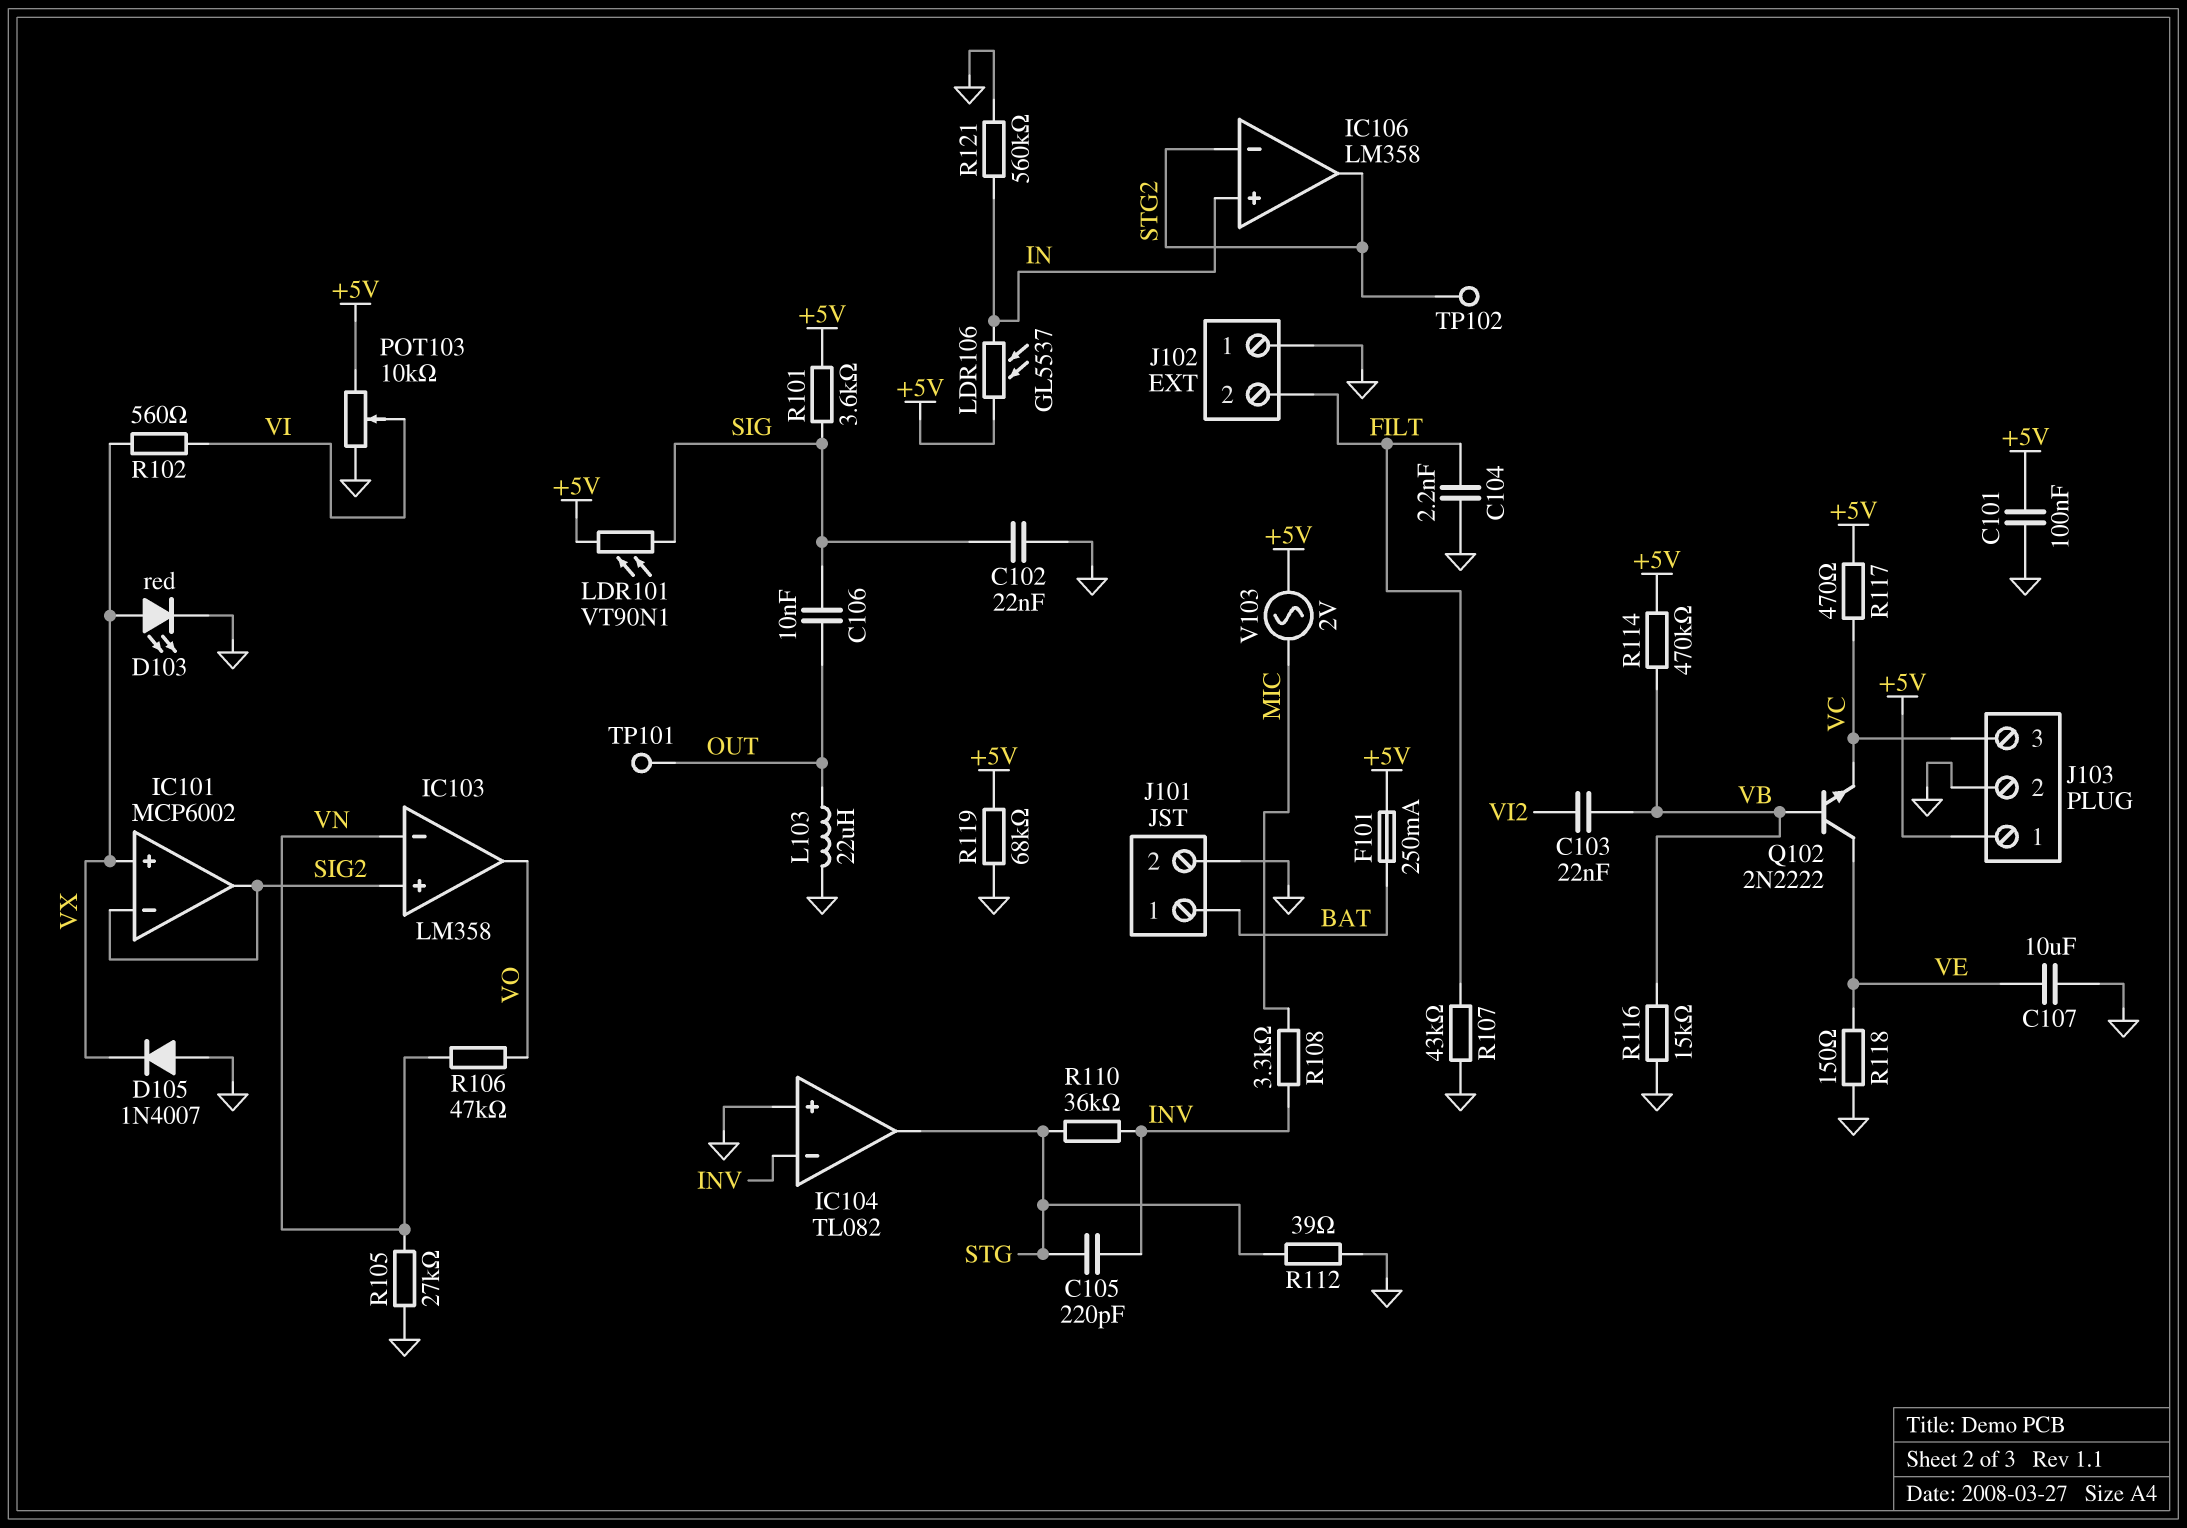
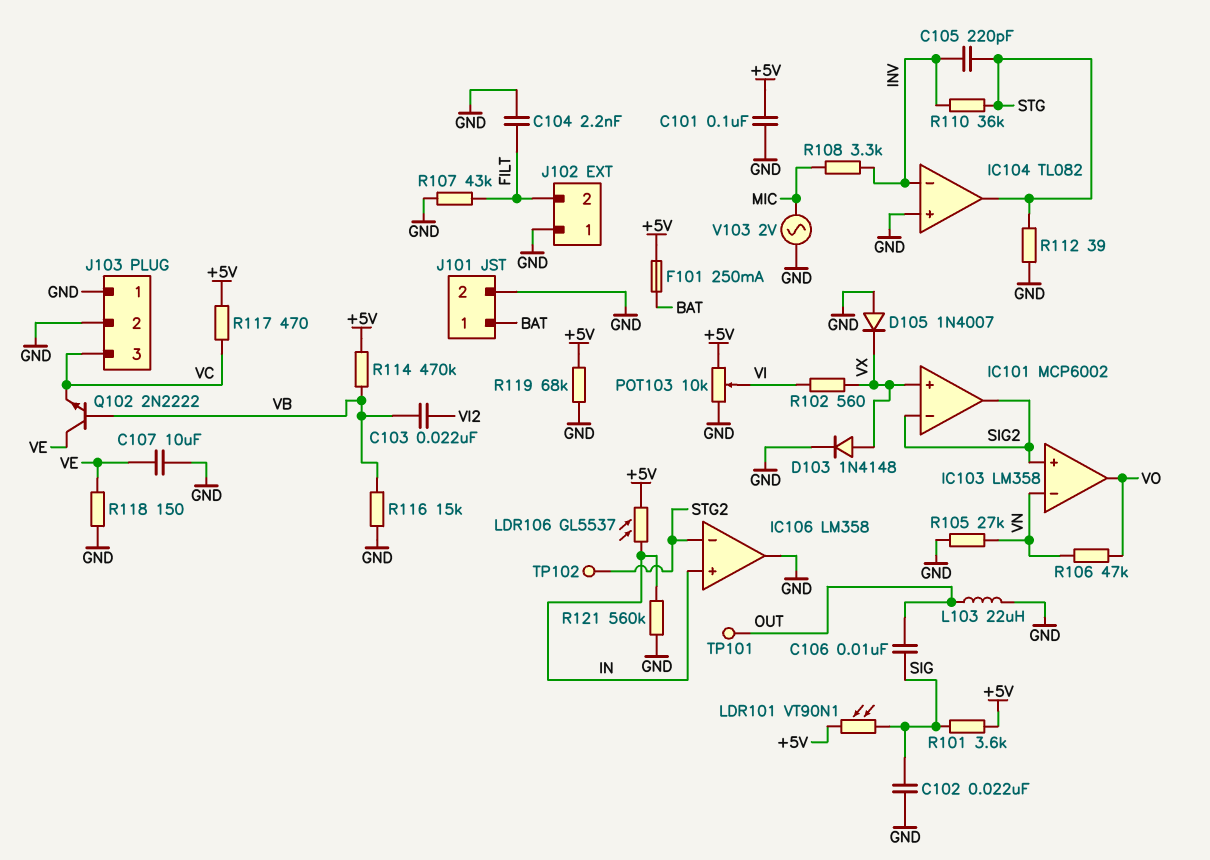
D103: LED red (A VX, K GND) -> diode 1N4148 (A VX, K GND)
IC106 pin out: STG2 -> GND
J103 pin 1: +5V -> GND
V103: AC 2V (+5V, MIC) -> AC 2V (GND, MIC)

